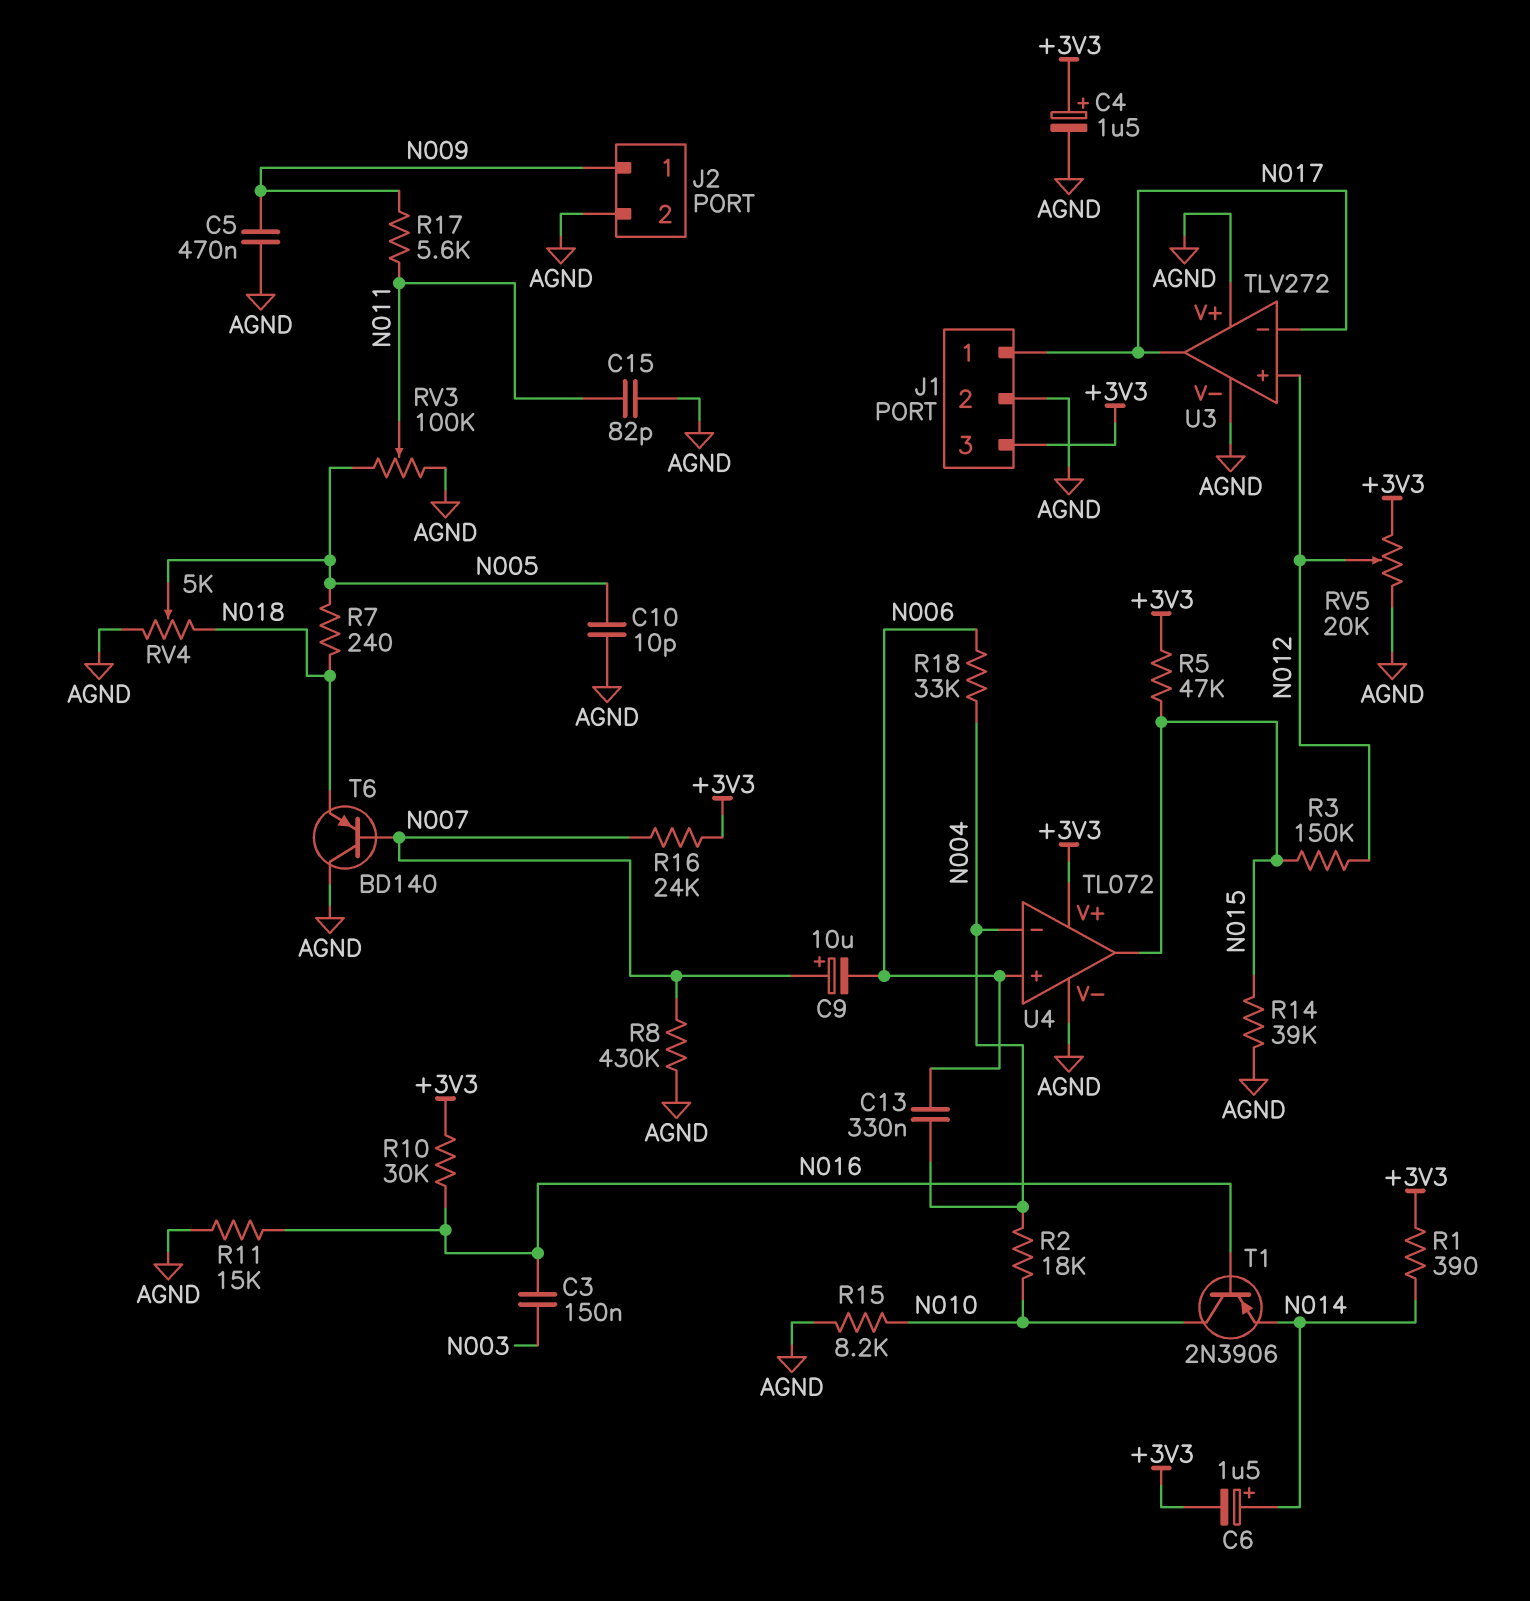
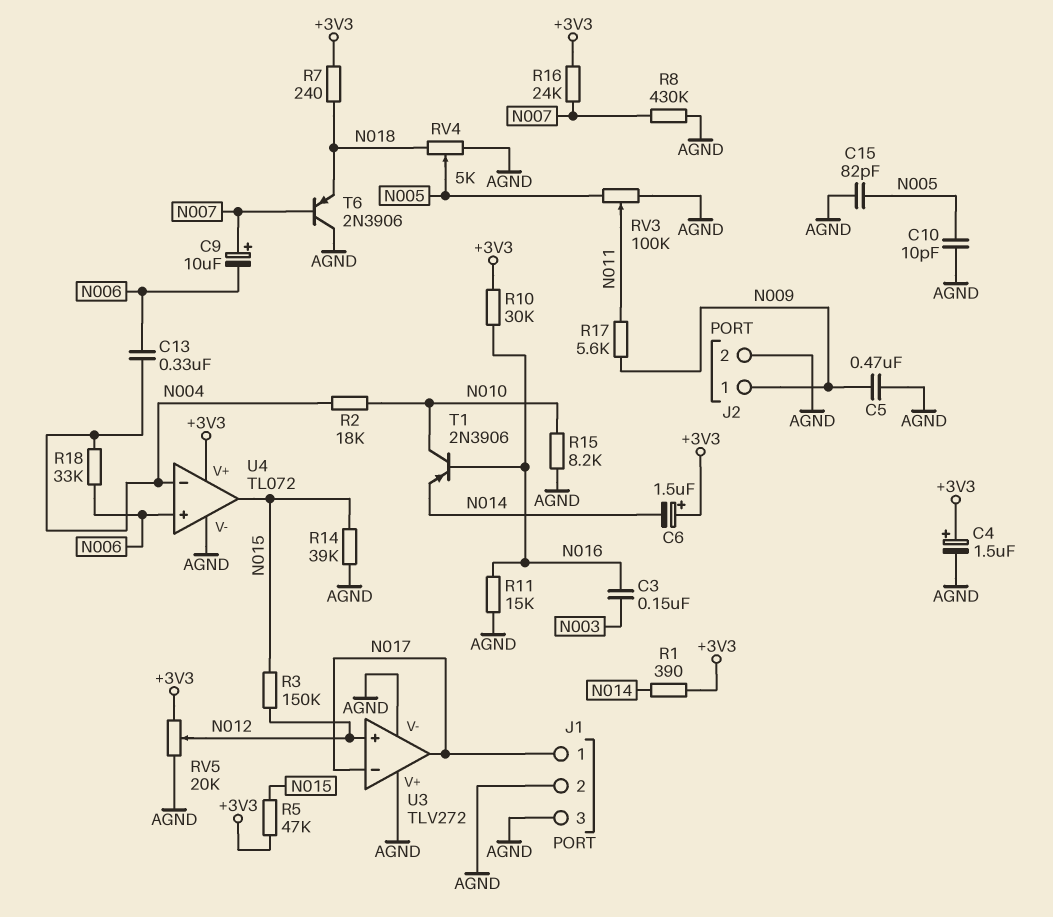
C6: 1.5uF (plus N014, minus +3V3) -> 1.5uF (plus +3V3, minus N014)
C15: 82pF (AGND, N011) -> 82pF (AGND, N005)
J1 pin 3: +3V3 -> AGND
R7: 240 (N005, N018) -> 240 (+3V3, N018)
T6: PNP BD140 (B N007, C AGND, E N018) -> PNP 2N3906 (B N007, C AGND, E N018)

